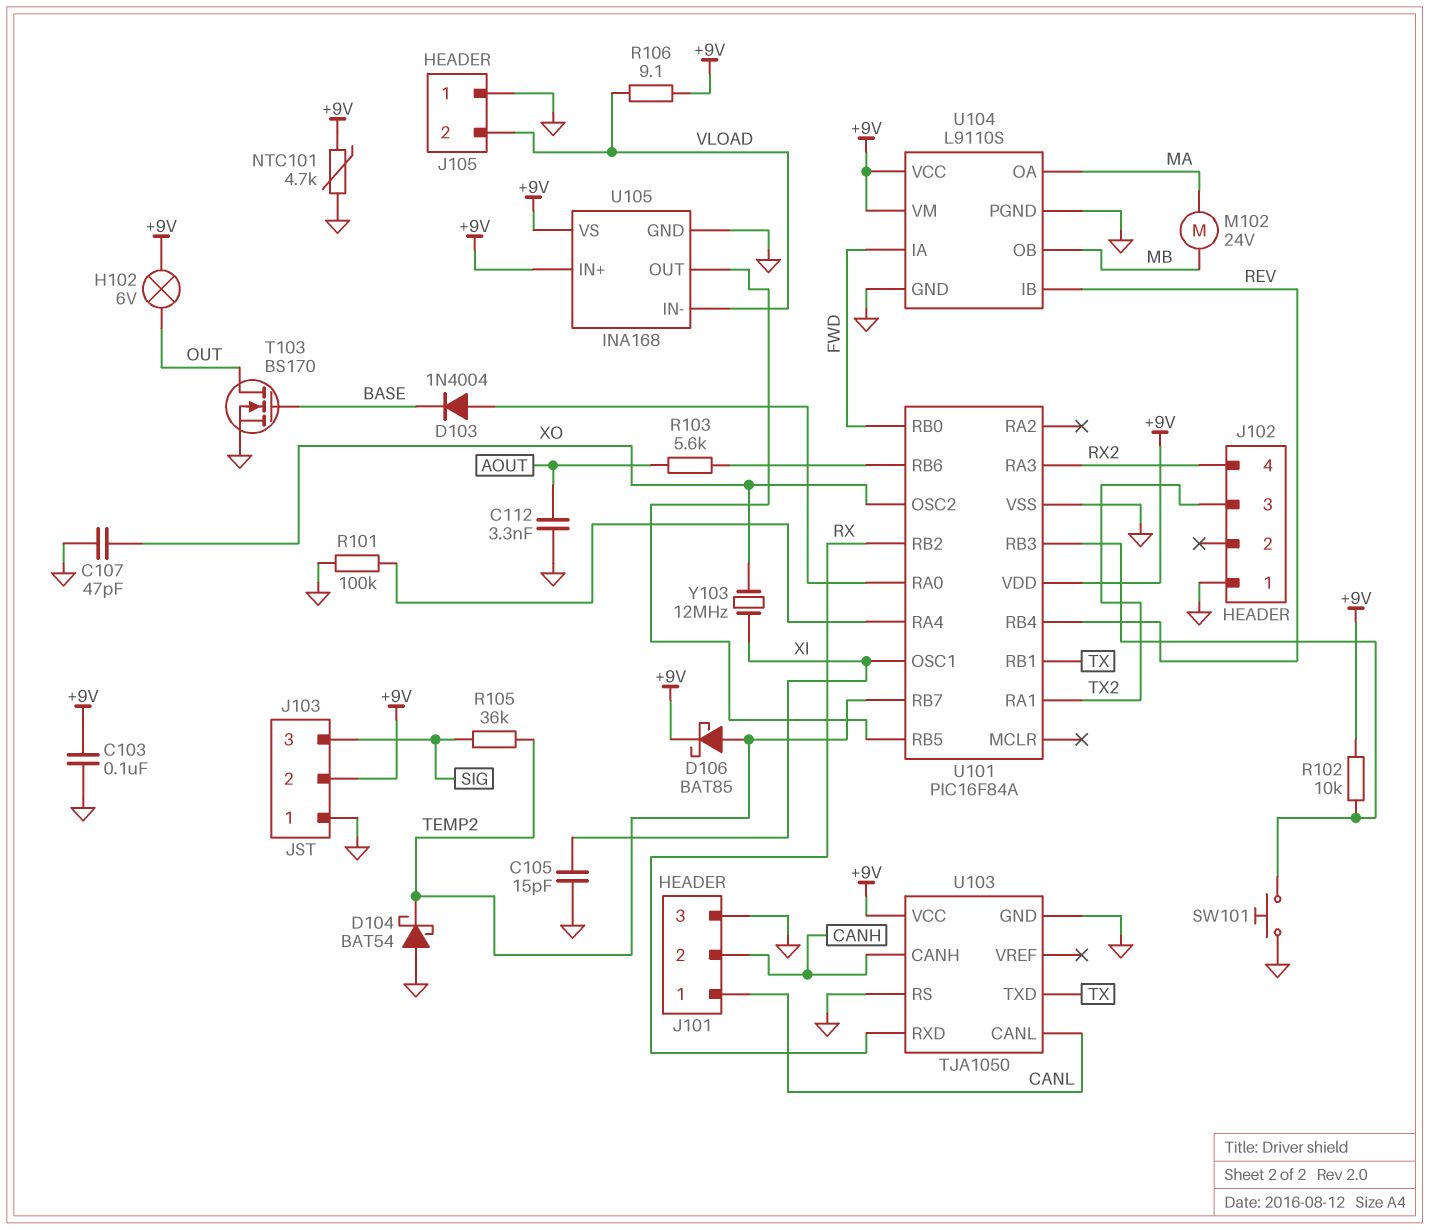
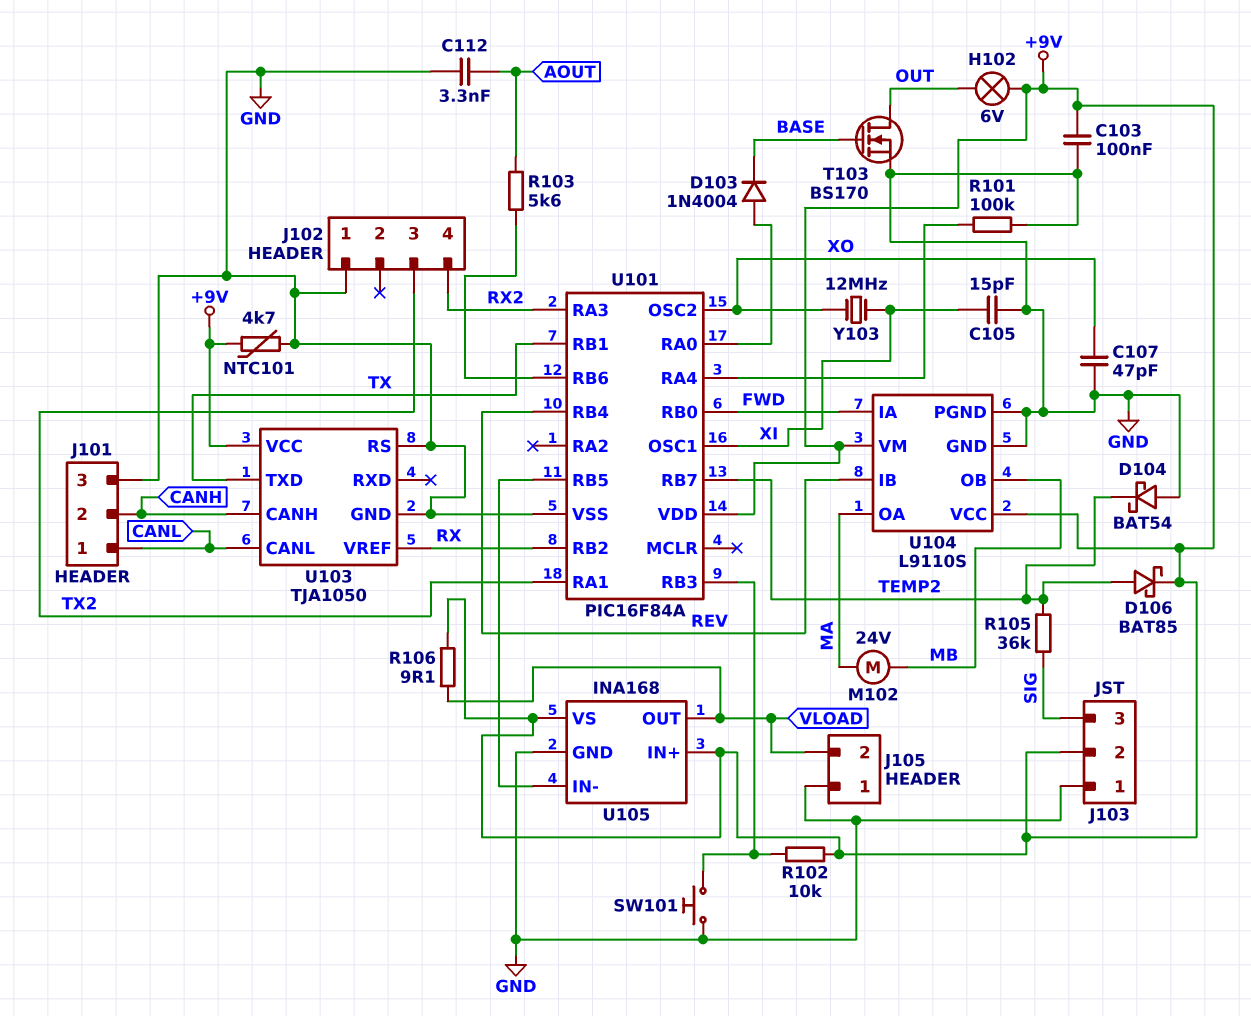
U103 pin RXD: RX -> none
U103 pin VREF: none -> RX
U105 pin IN-: VLOAD -> U101/RB5
U105 pin OUT: U101/RB5 -> VLOAD

